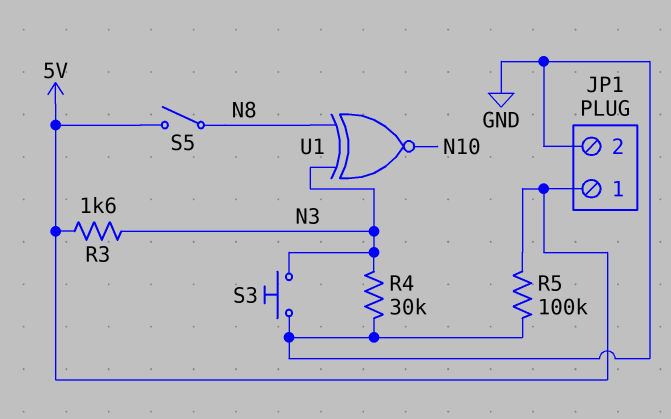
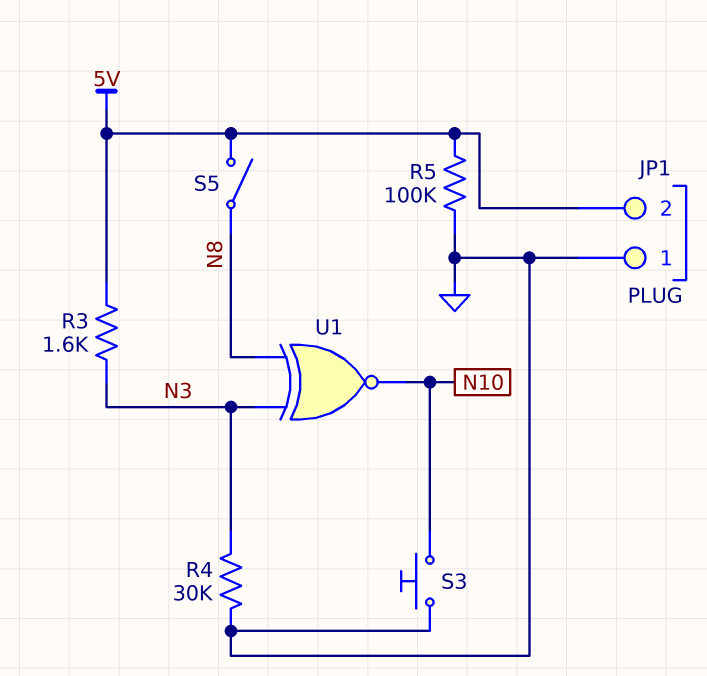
JP1 pin 1: 5V -> GND
JP1 pin 2: GND -> 5V
S3: button (GND, N3) -> button (GND, N10)

